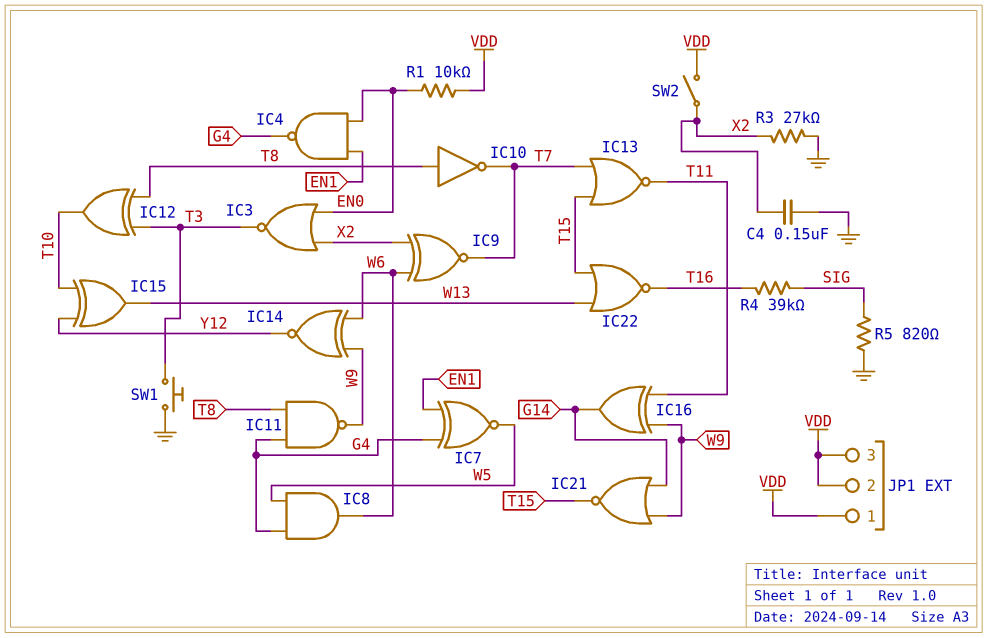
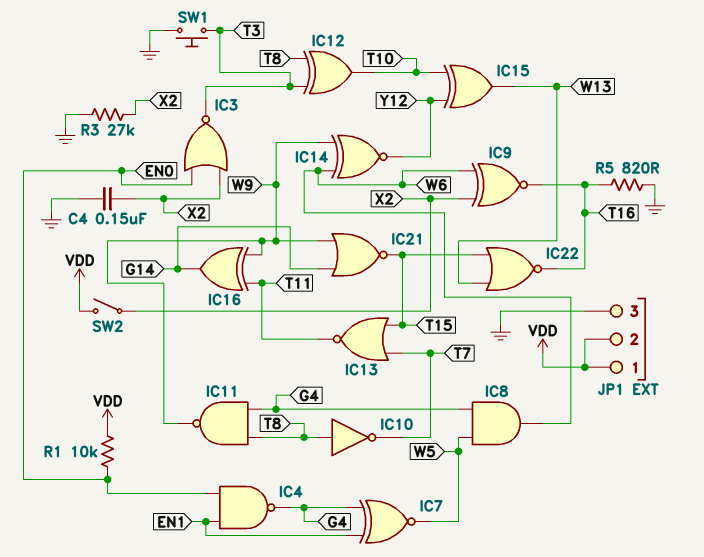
IC9: XNOR (in W6, in X2, out T7) -> XNOR (in W6, in X2, out T16)
JP1 pin 3: VDD -> GND
R4: 39k (SIG, T16) -> none
R5: 820 (GND, SIG) -> 820 (GND, T16)

